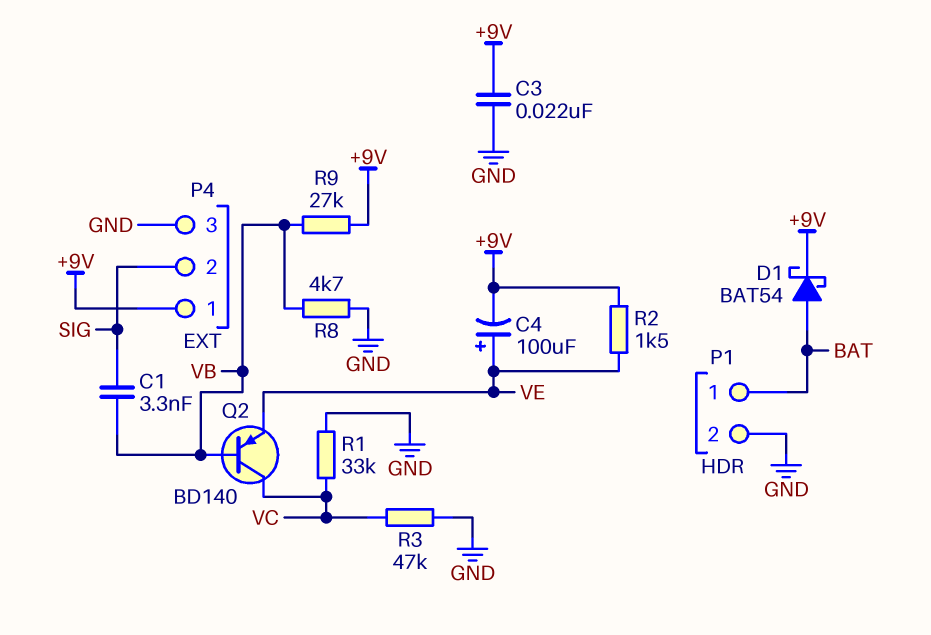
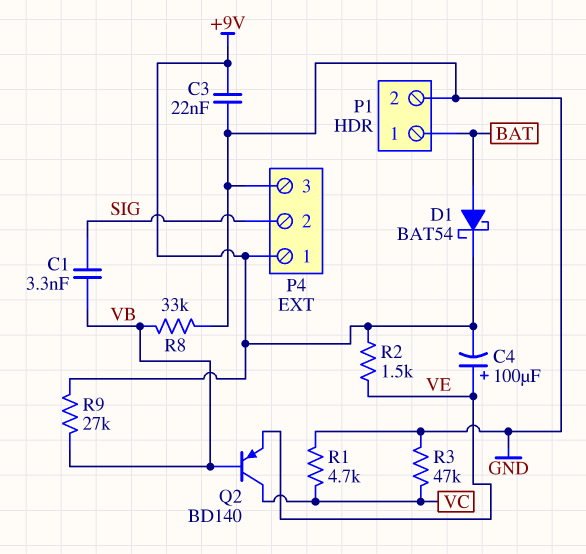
R1: 33k (GND, VC) -> 4.7k (GND, VC)
R8: 4.7k (GND, VB) -> 33k (GND, VB)

